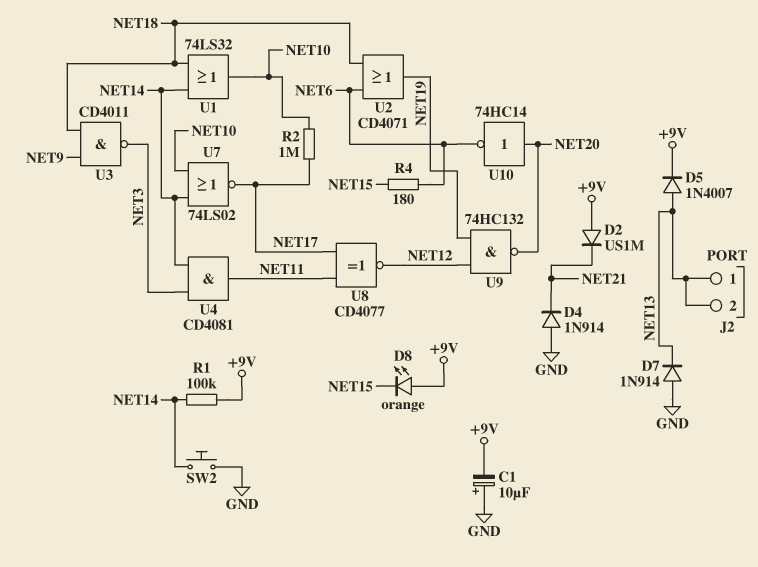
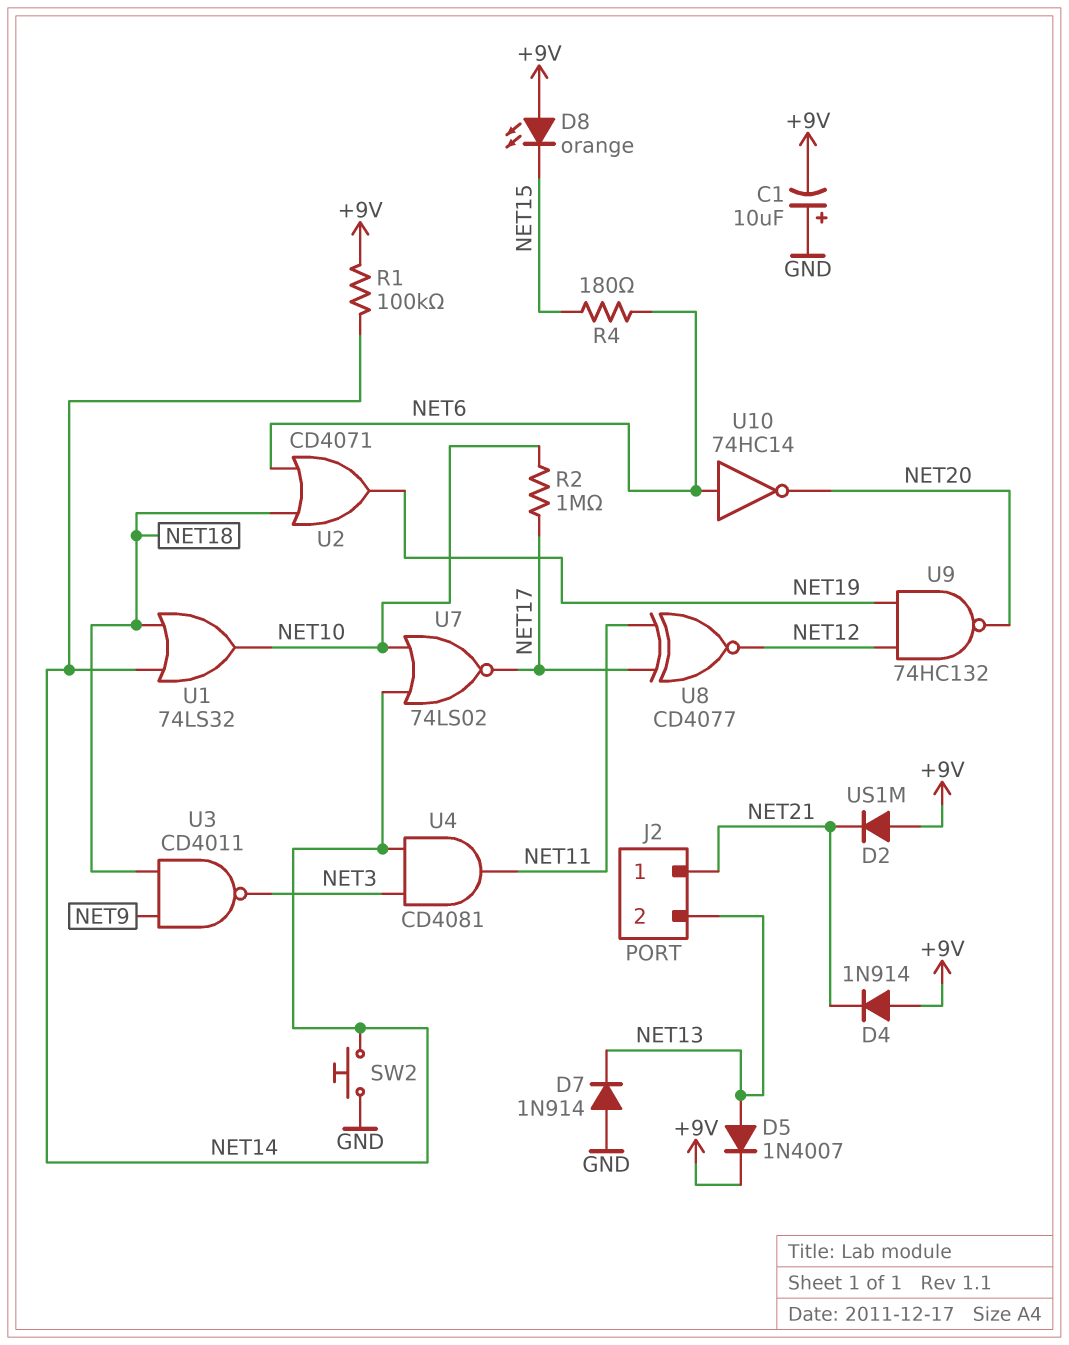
D4: diode 1N914 (A GND, K NET21) -> diode 1N914 (A +9V, K NET21)
J2 pin 1: NET13 -> NET21
U10: NOT 74HC14 (in NET20, out NET6) -> NOT 74HC14 (in NET6, out NET20)

